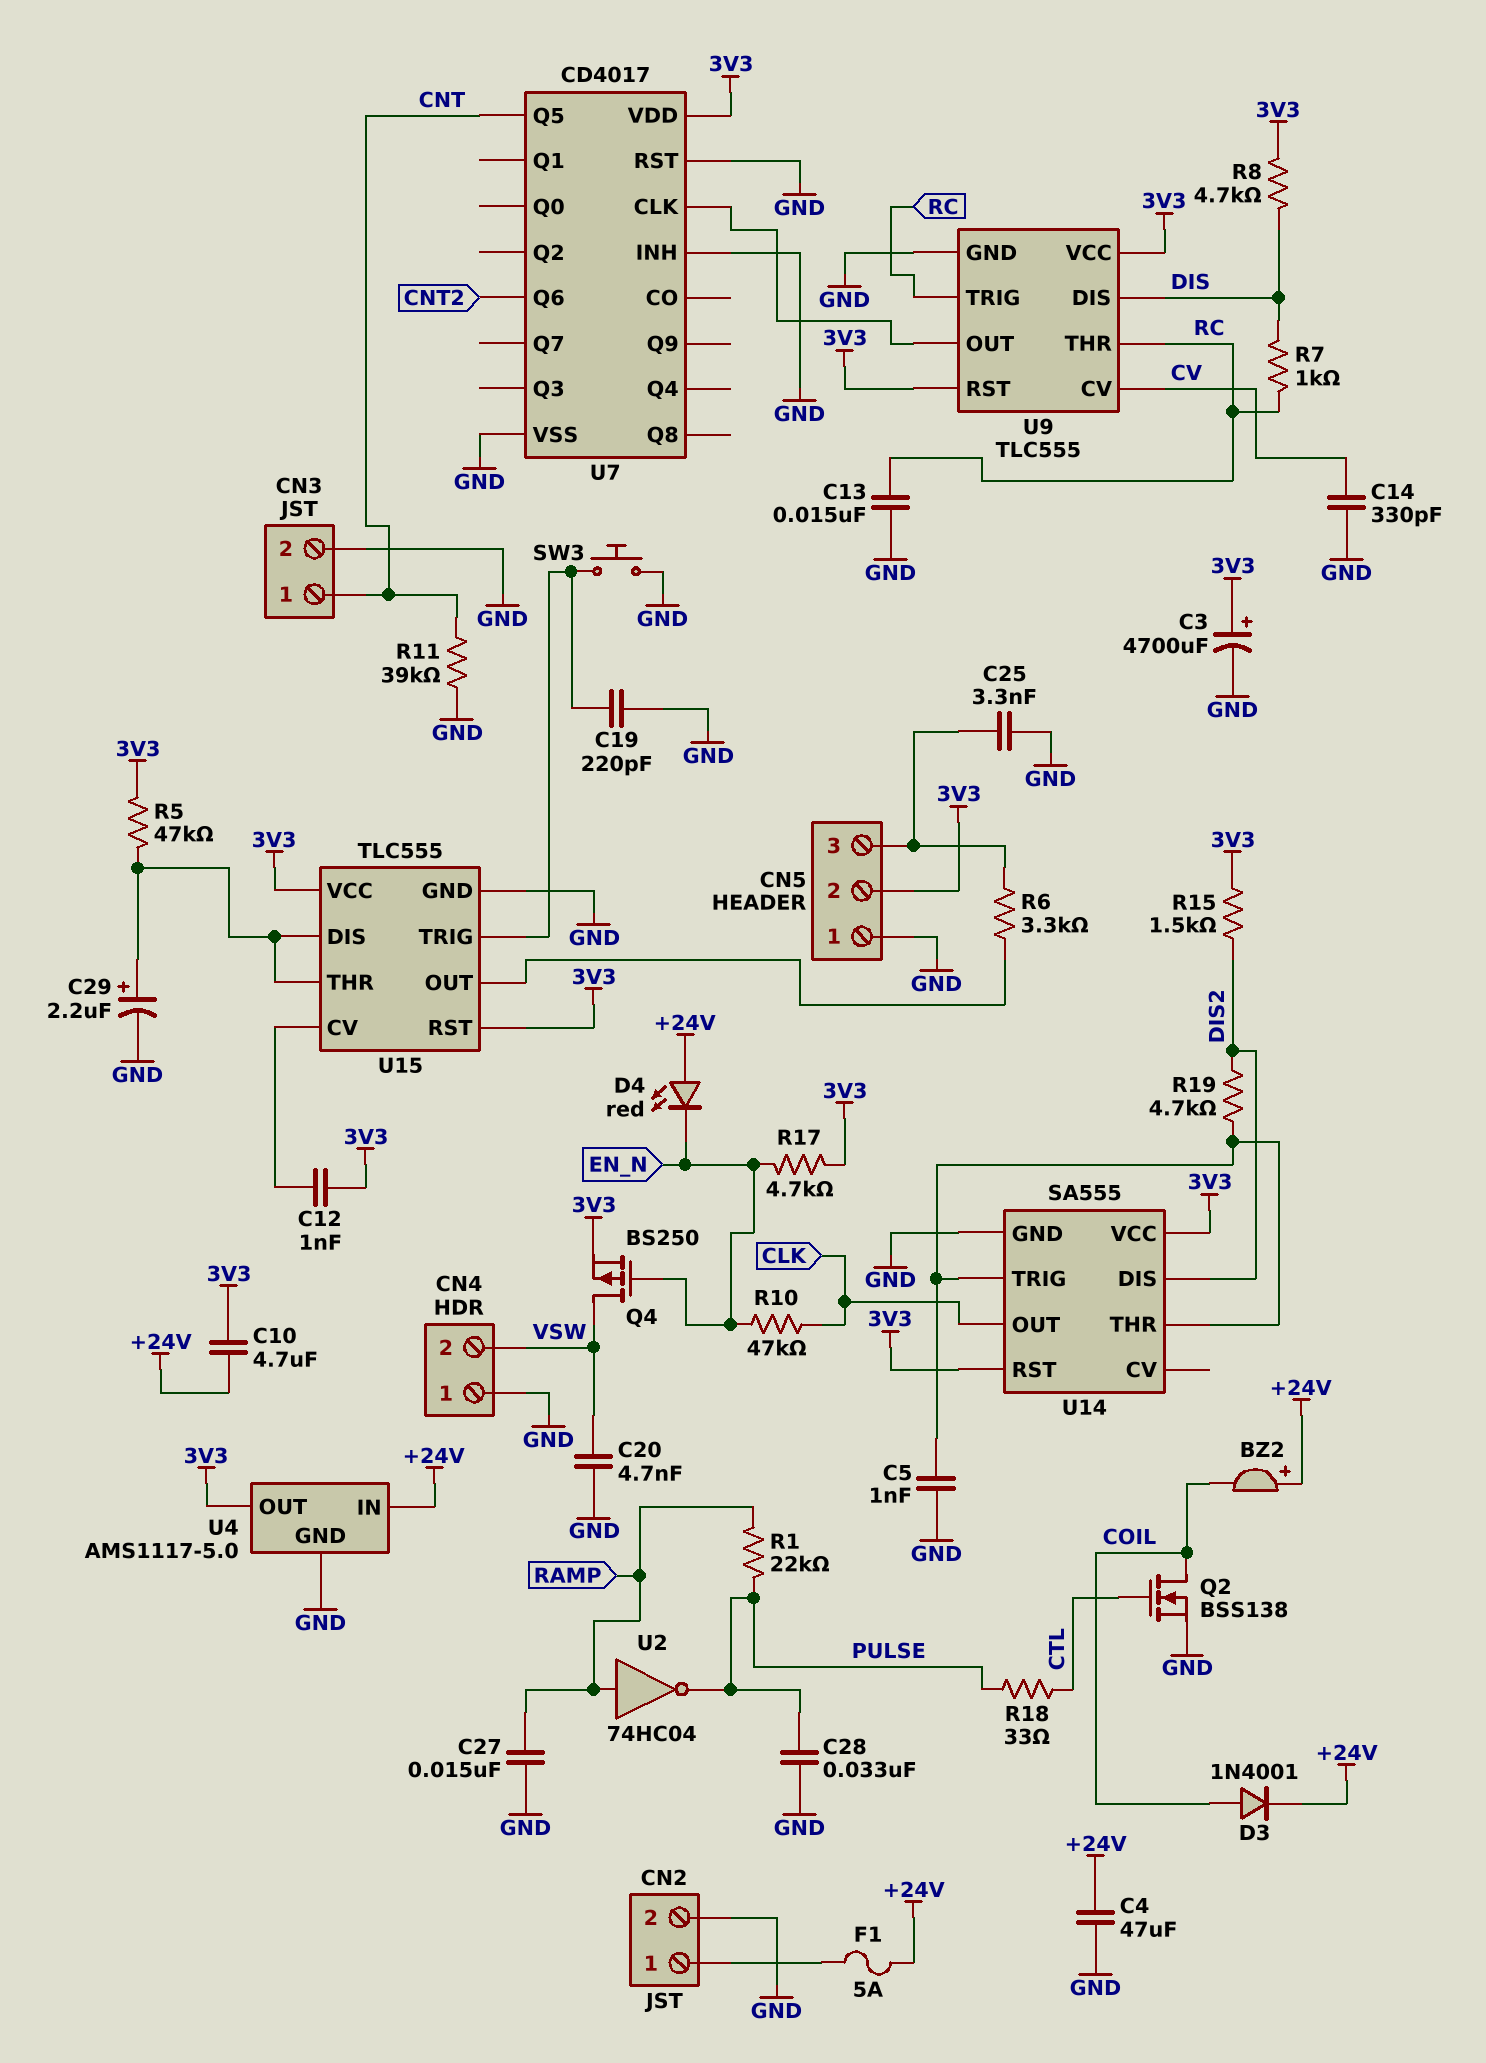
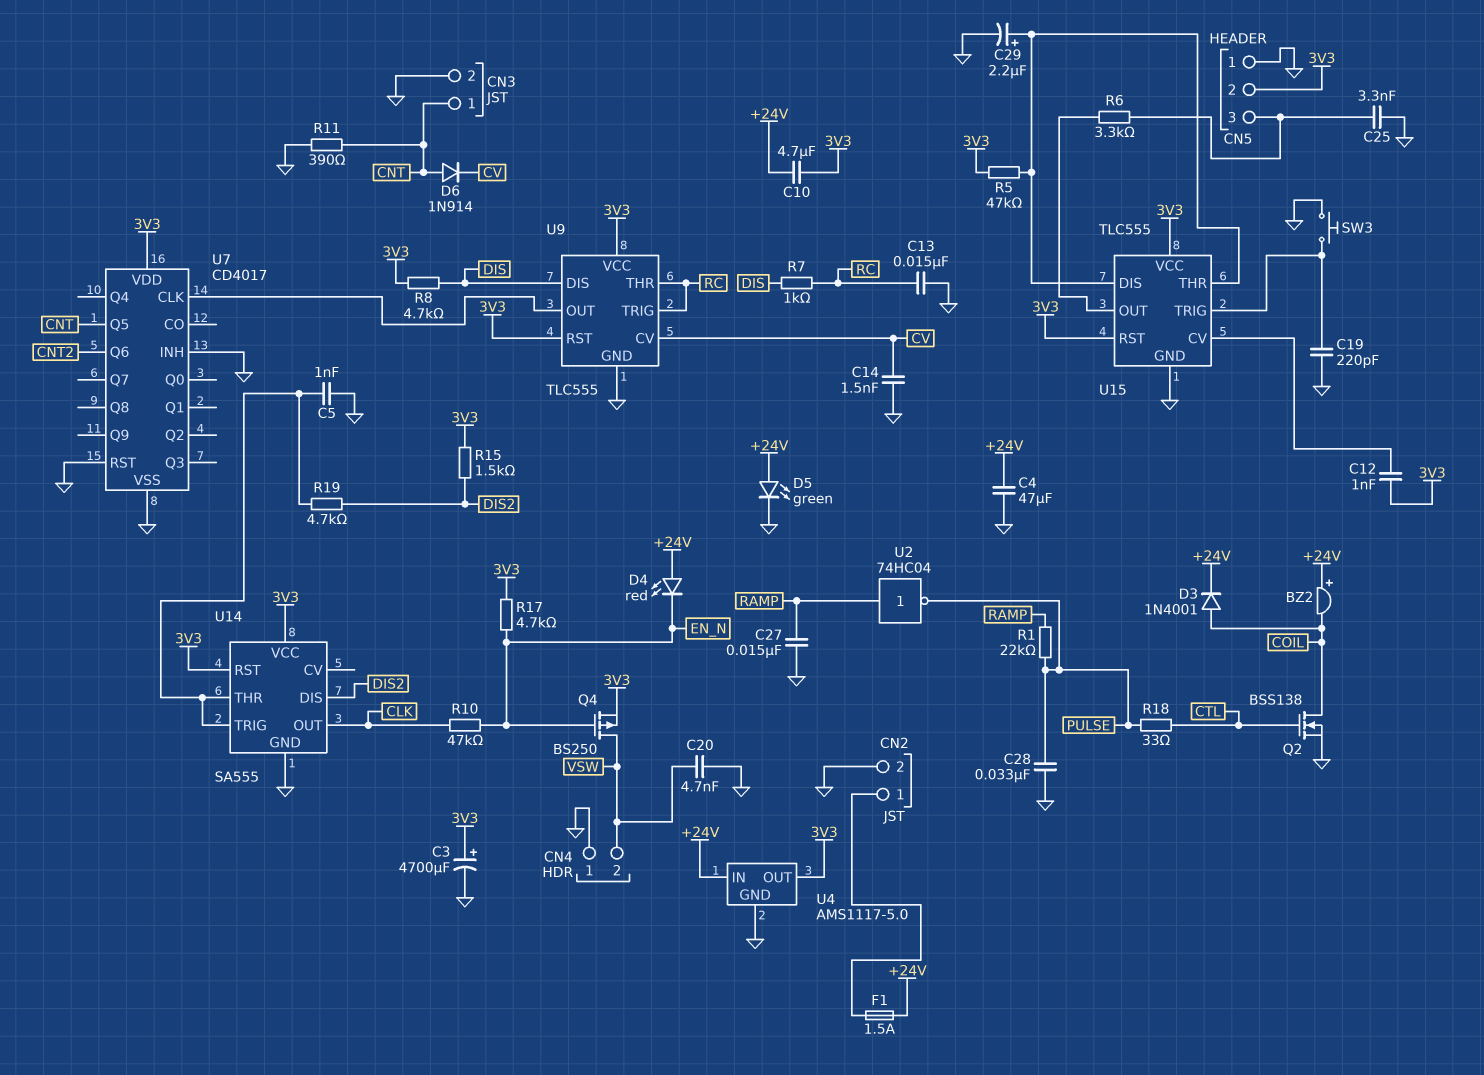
C14: 330pF (CV, GND) -> 1.5nF (CV, GND)
D5: none -> LED green (A +24V, K GND)
D6: none -> diode 1N914 (A CNT, K CV)
F1: 5A (+24V, CN2/1) -> 1.5A (+24V, CN2/1)
R11: 39k (CNT, GND) -> 390 (CNT, GND)

